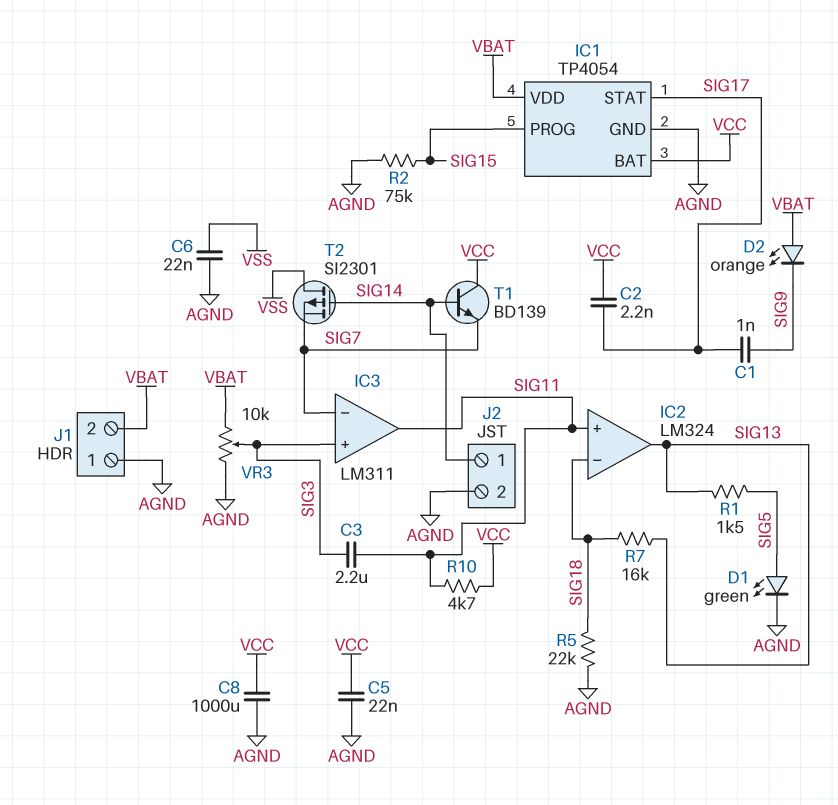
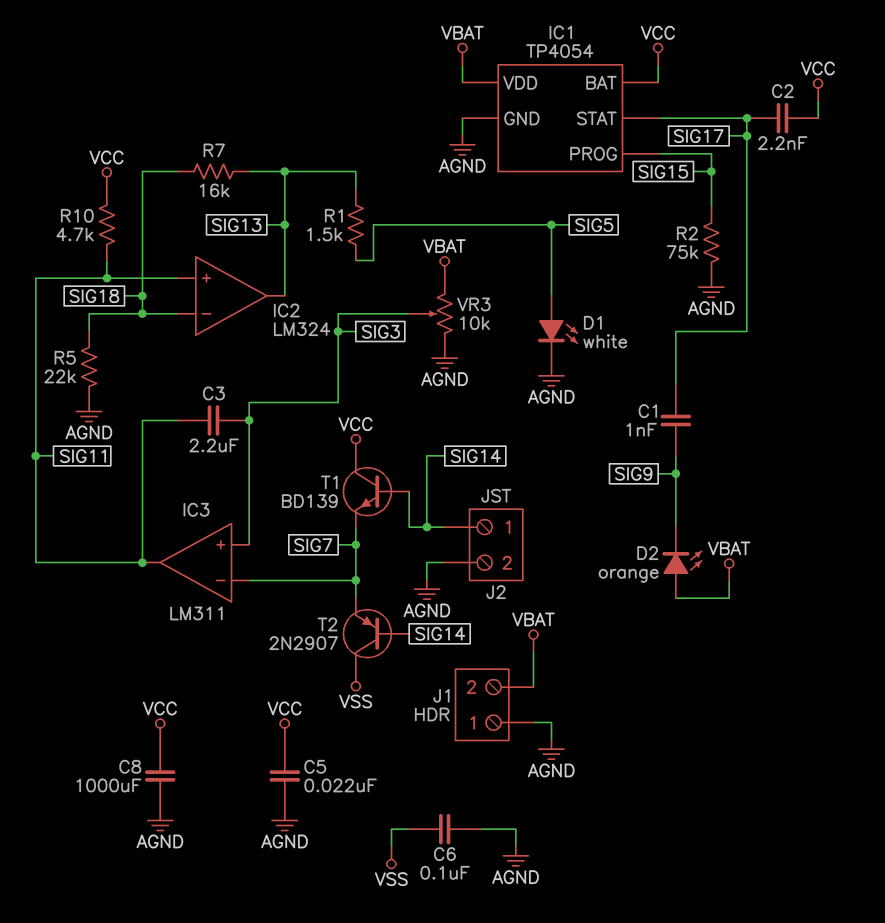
C6: 22nF (AGND, VSS) -> 100nF (AGND, VSS)
D1: LED green (A SIG5, K AGND) -> LED white (A SIG5, K AGND)
T2: PMOS SI2301 (G SIG14, D VSS, S SIG7) -> PNP 2N2907 (B SIG14, C VSS, E SIG7)

